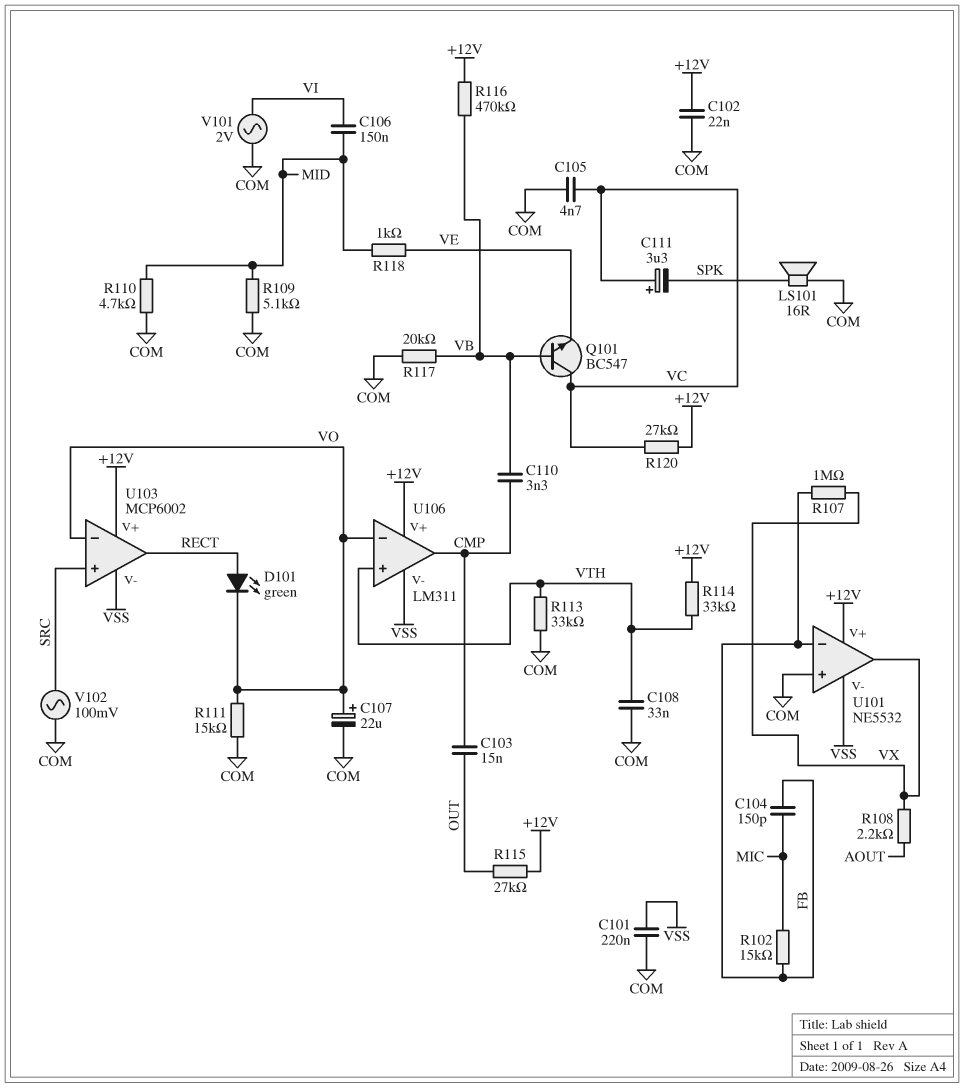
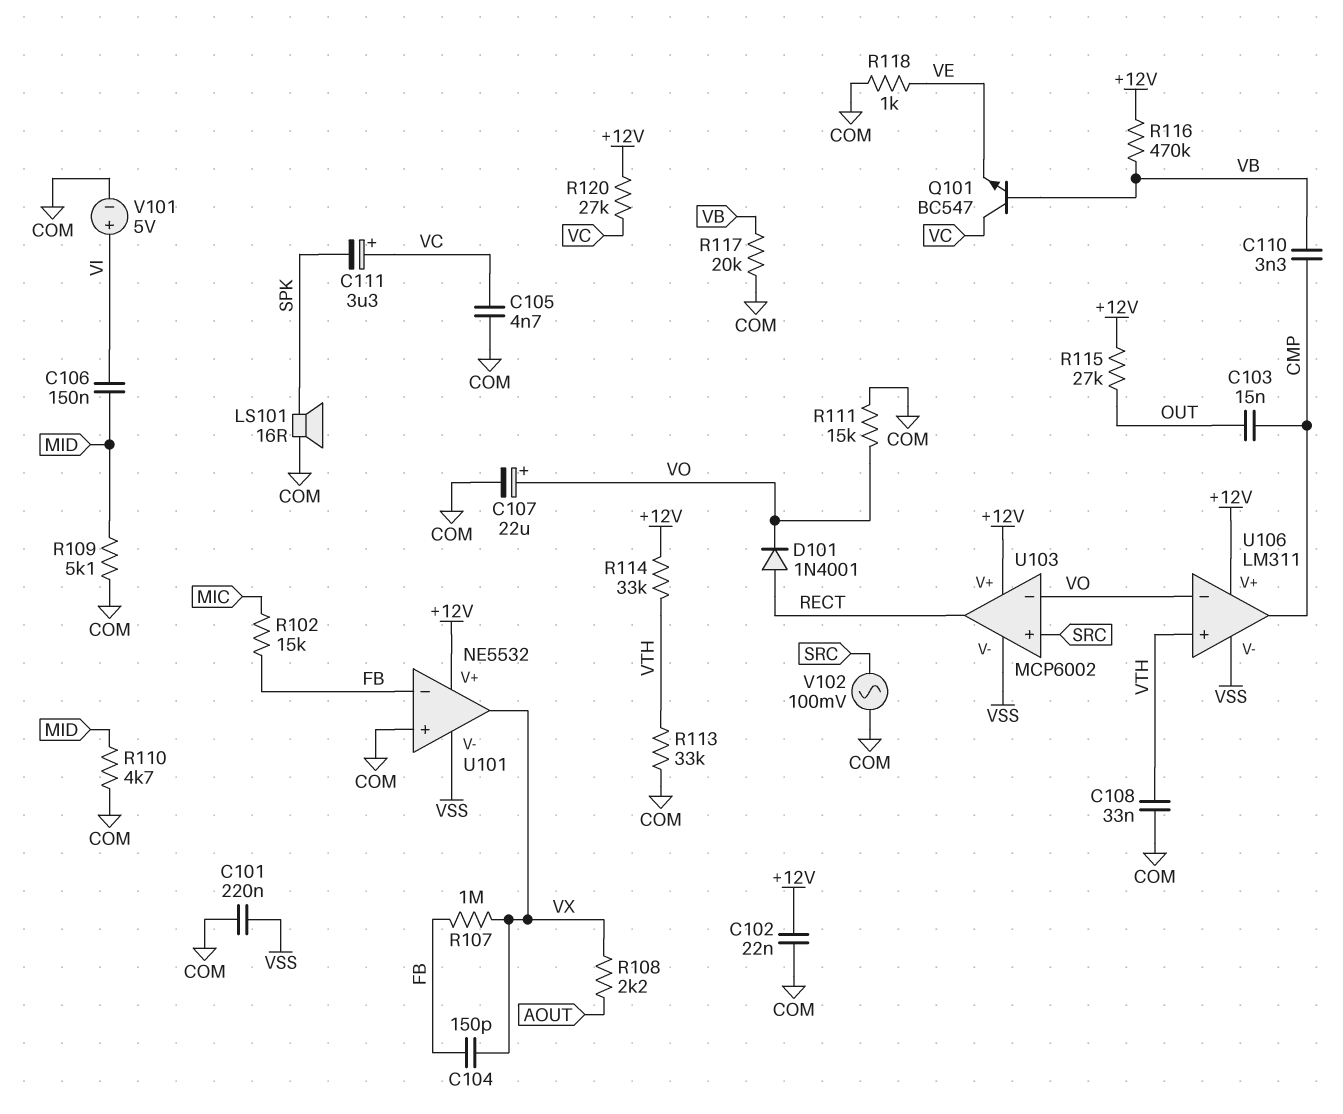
C104: 150pF (FB, MIC) -> 150pF (FB, VX)
D101: LED green (A RECT, K VO) -> diode 1N4001 (A RECT, K VO)
R118: 1k (MID, VE) -> 1k (COM, VE)
V101: AC 2V (COM, VI) -> 5V (plus VI, minus COM)

